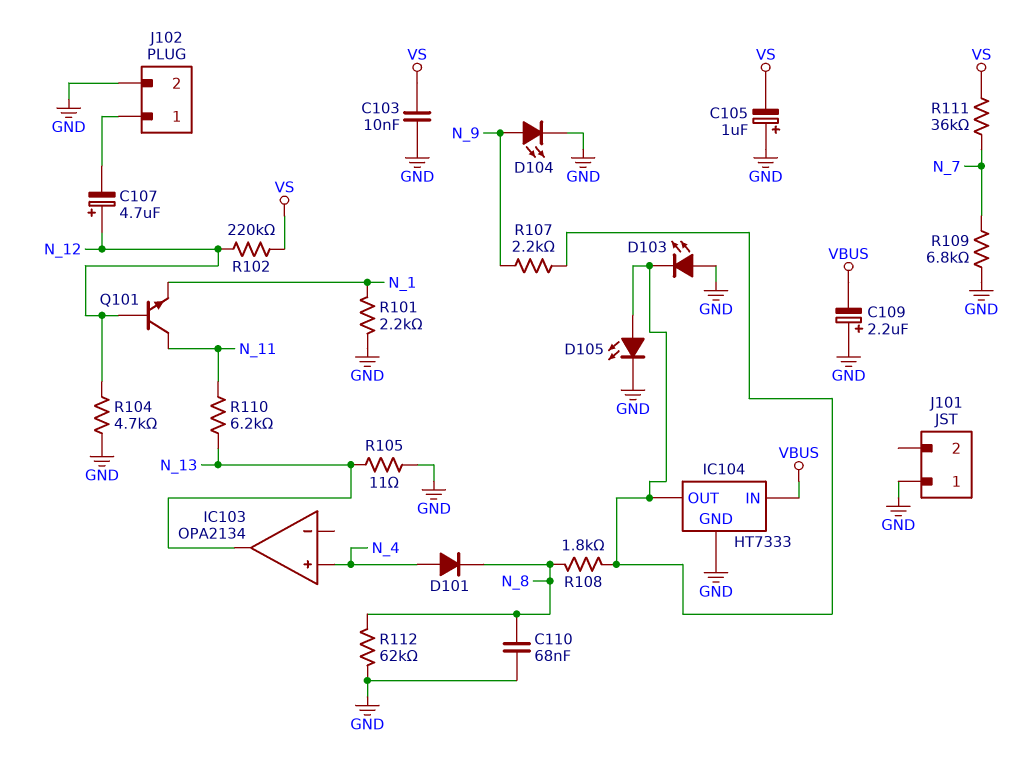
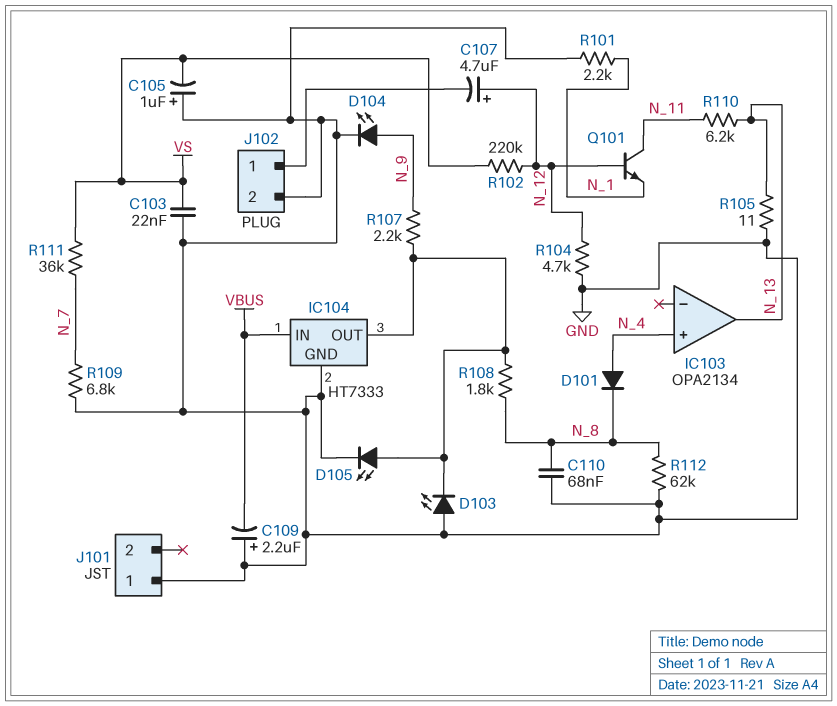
C103: 10nF (GND, VS) -> 22nF (GND, VS)

